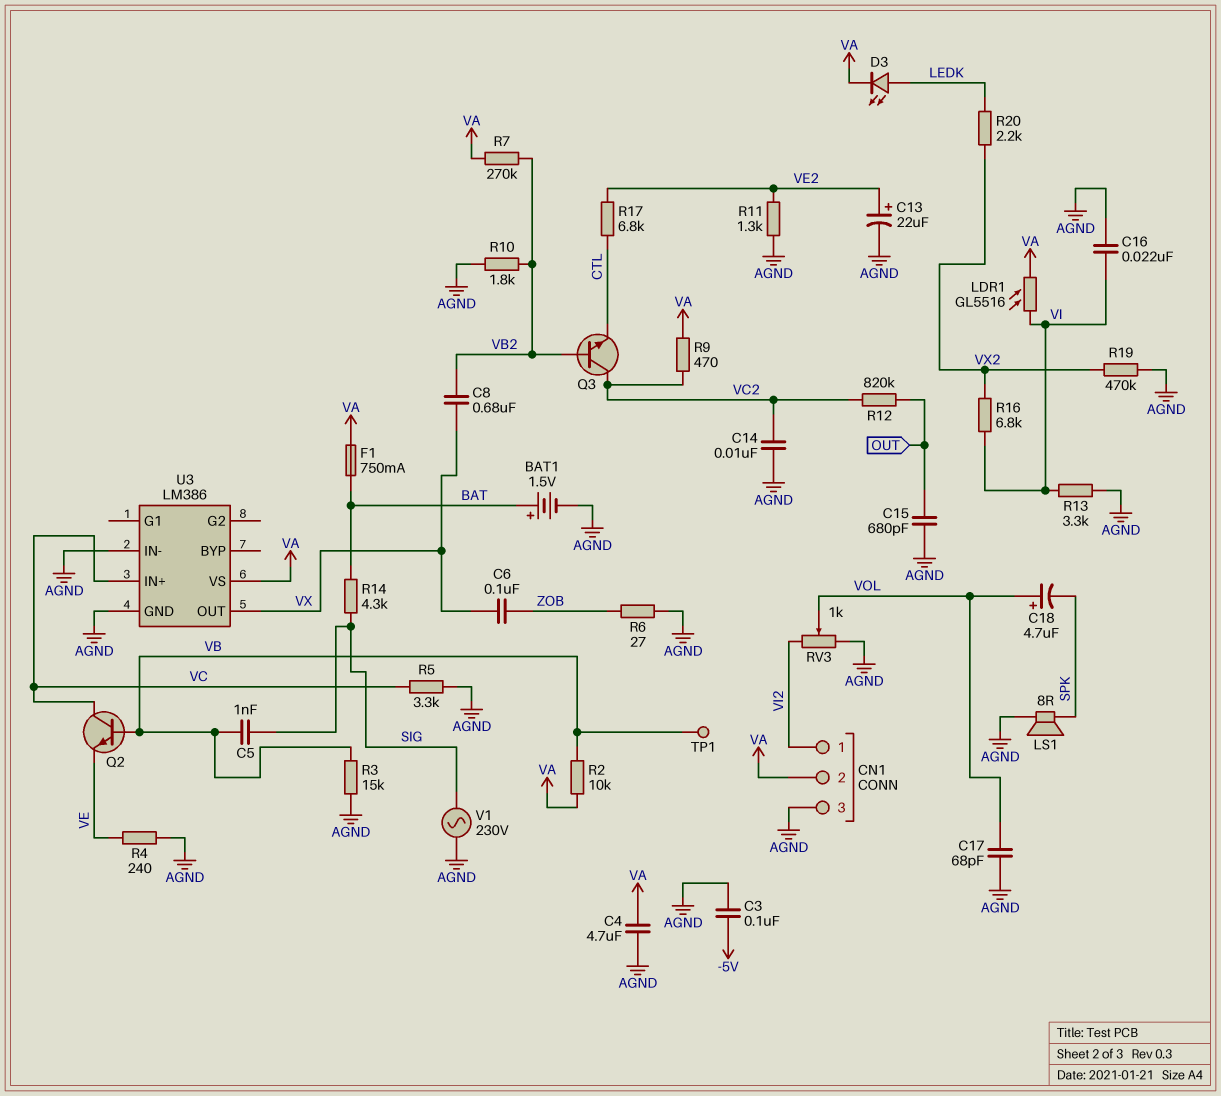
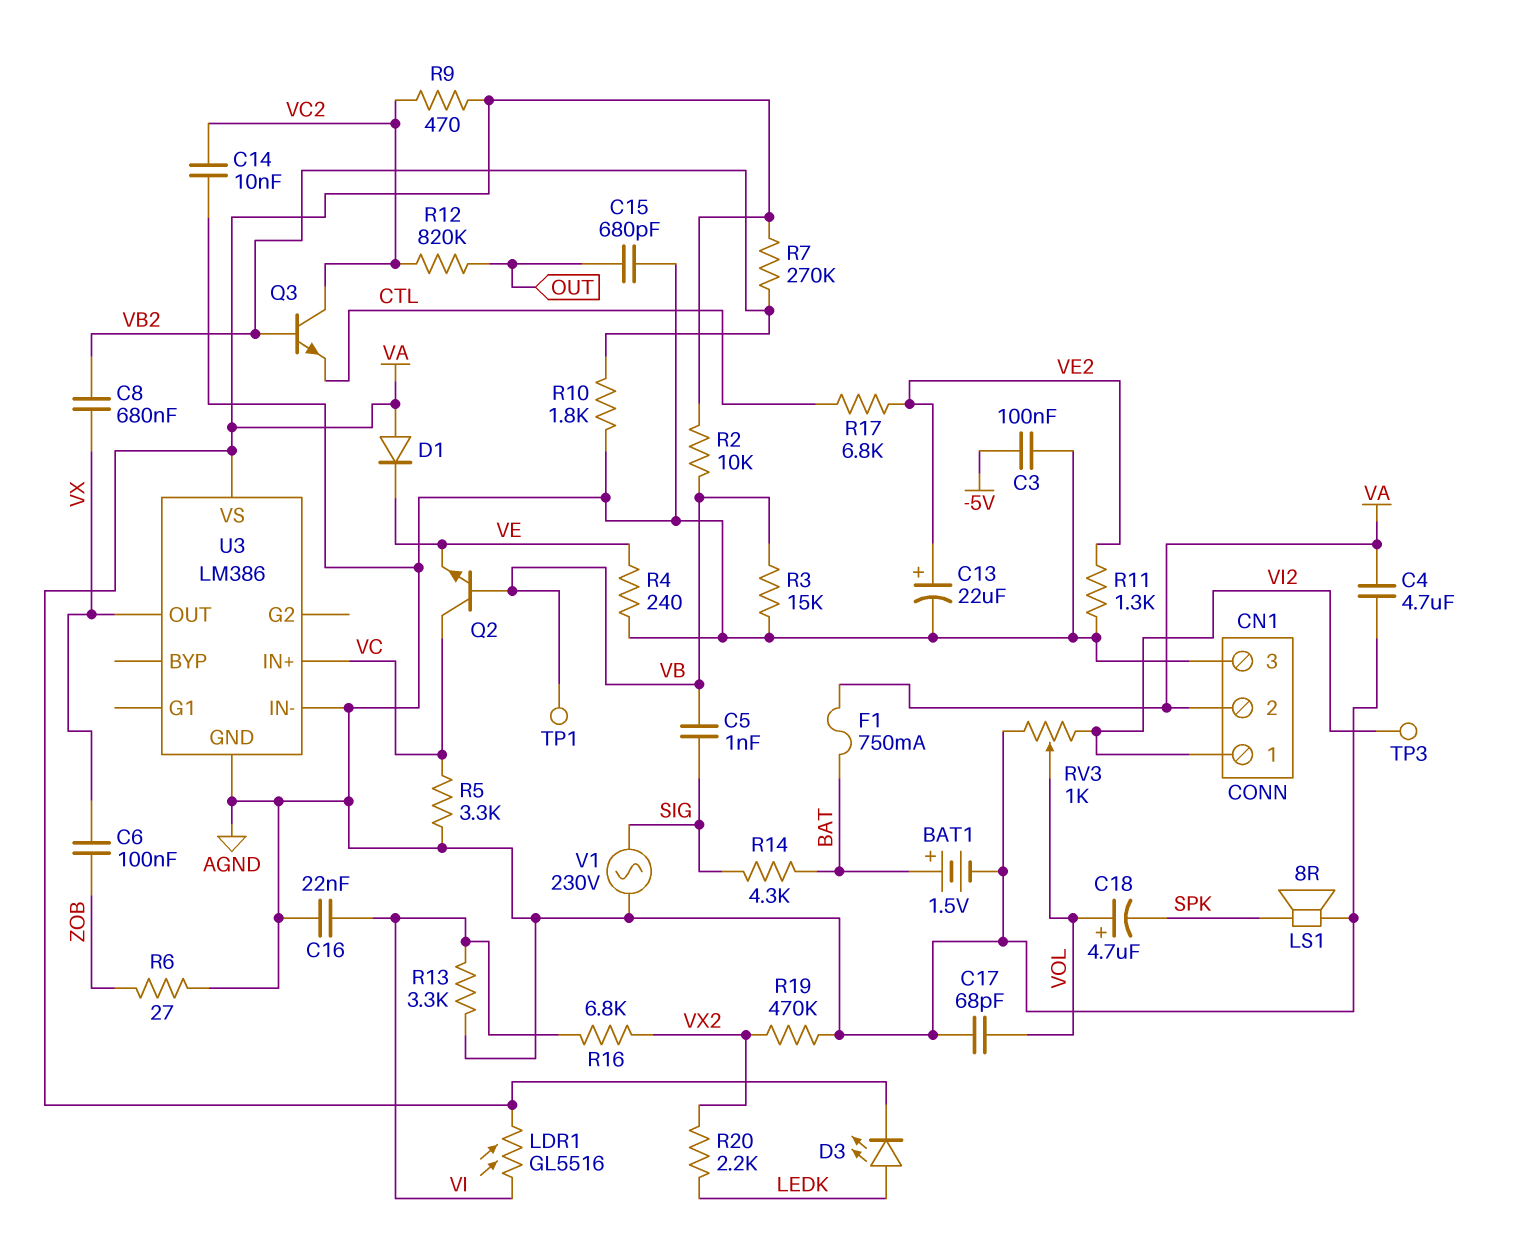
D1: none -> diode (A VA, K VE)
TP3: none -> test point (VI2)

